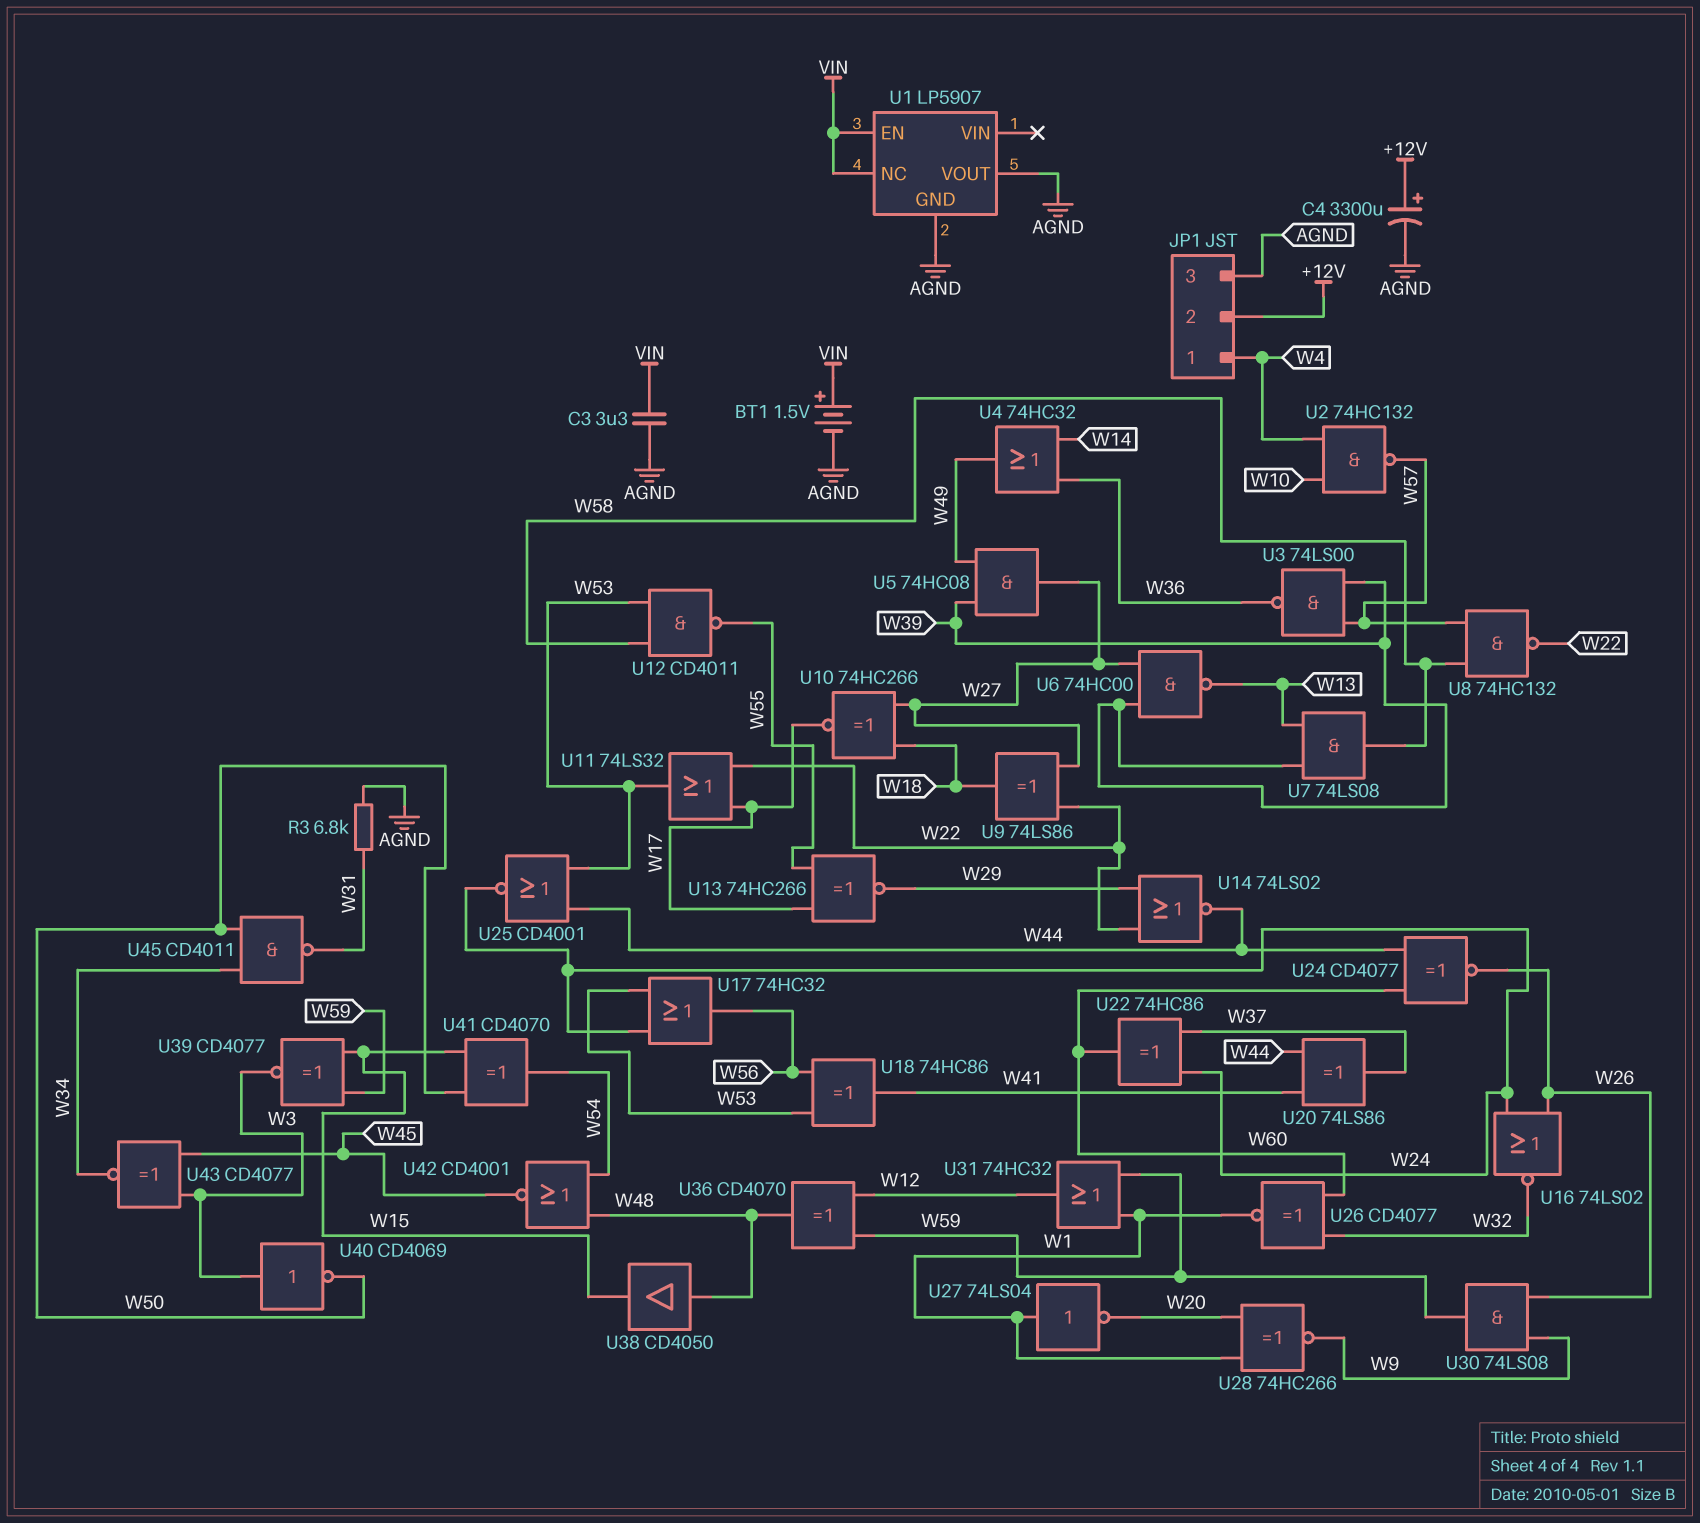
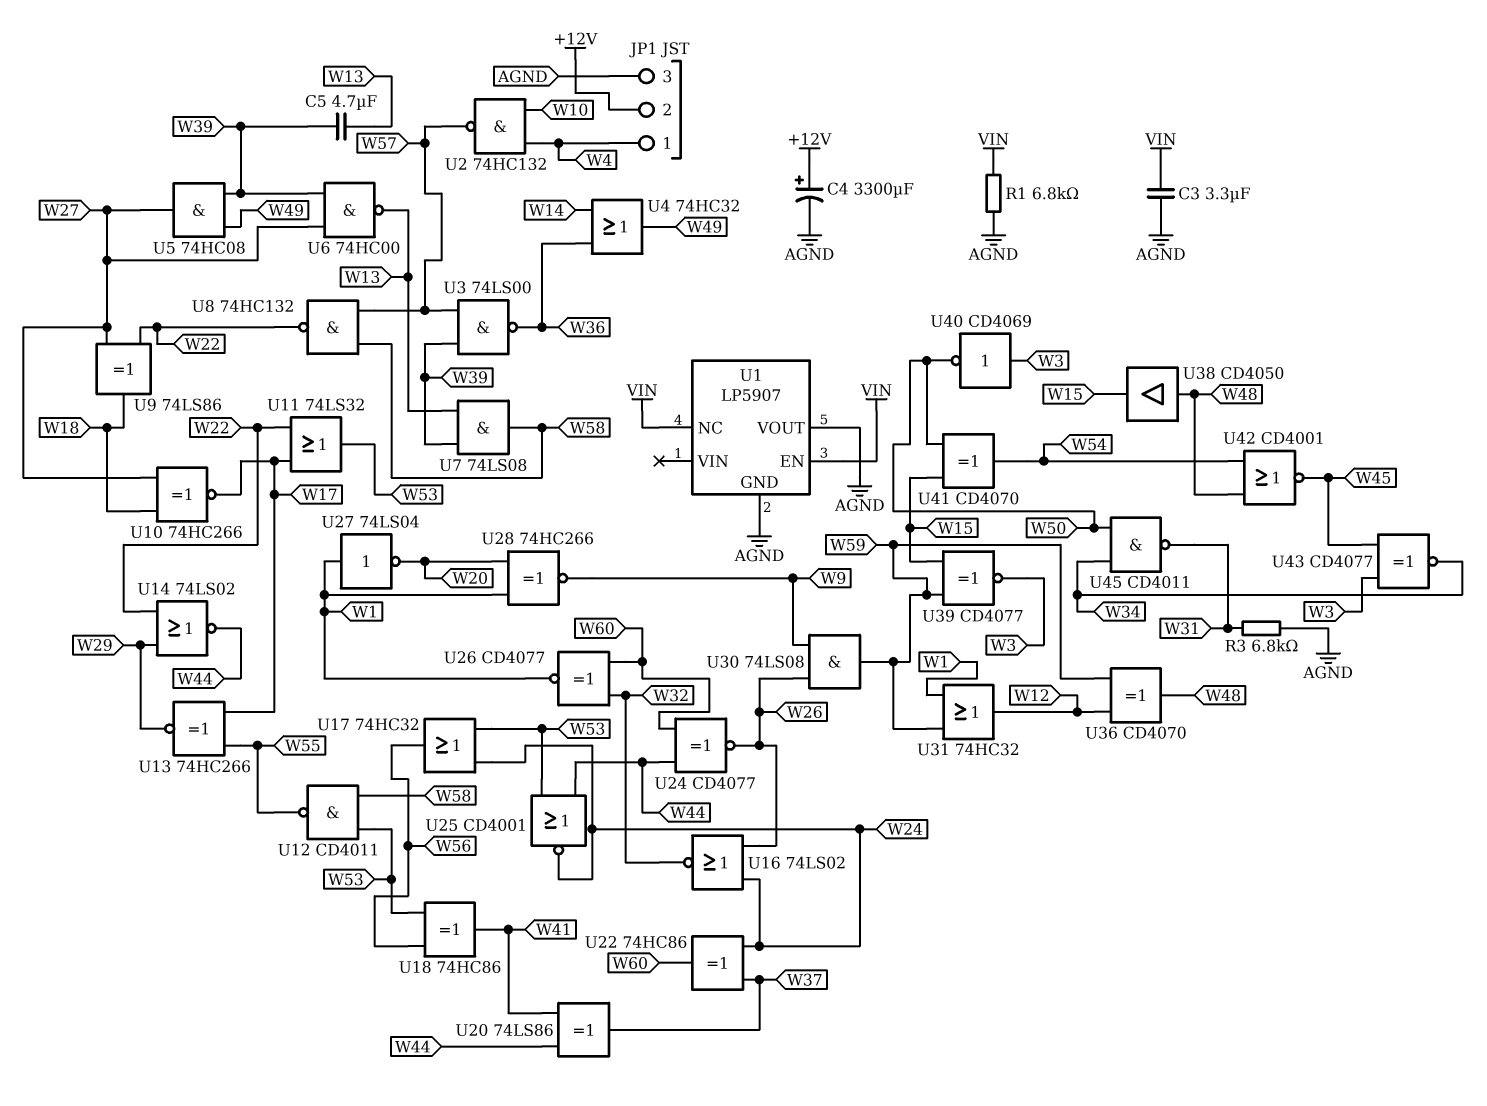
BT1: 1.5V (plus VIN, minus AGND) -> none
C5: none -> 4.7uF (W13, W39)
R1: none -> 6.8k (AGND, VIN)

